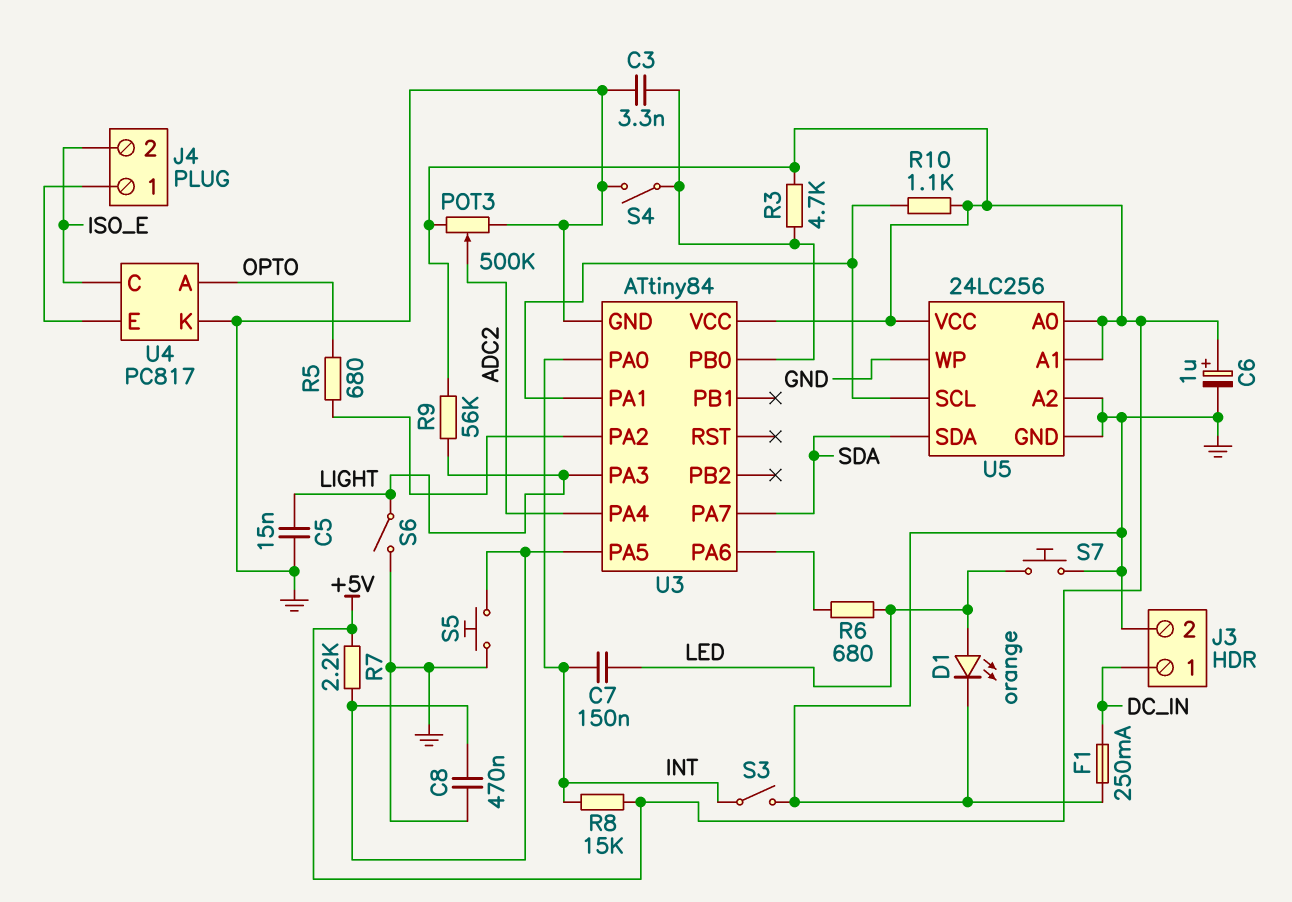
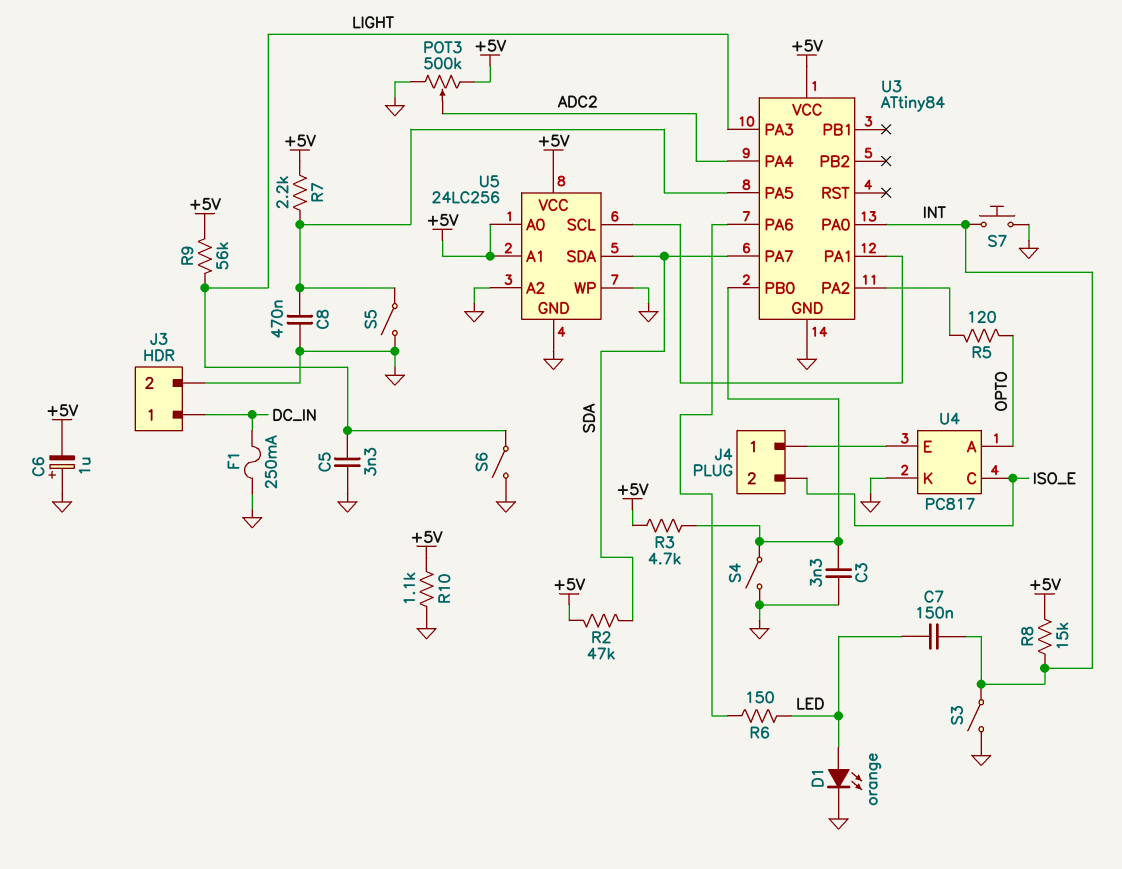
C5: 15nF (GND, LIGHT) -> 3.3nF (GND, LIGHT)
C6: 1uF (plus +5V, minus GND) -> 1uF (plus GND, minus +5V)
R2: none -> 47k (+5V, SDA)
R5: 680 (OPTO, U3/PA2) -> 120 (OPTO, U3/PA2)
R6: 680 (LED, U3/PA6) -> 150 (LED, U3/PA6)
R10: 1.1k (+5V, U3/PA1) -> 1.1k (+5V, GND)
S5: button (GND, U3/PA5) -> switch (GND, U3/PA5)
S7: button (GND, LED) -> button (GND, INT)

